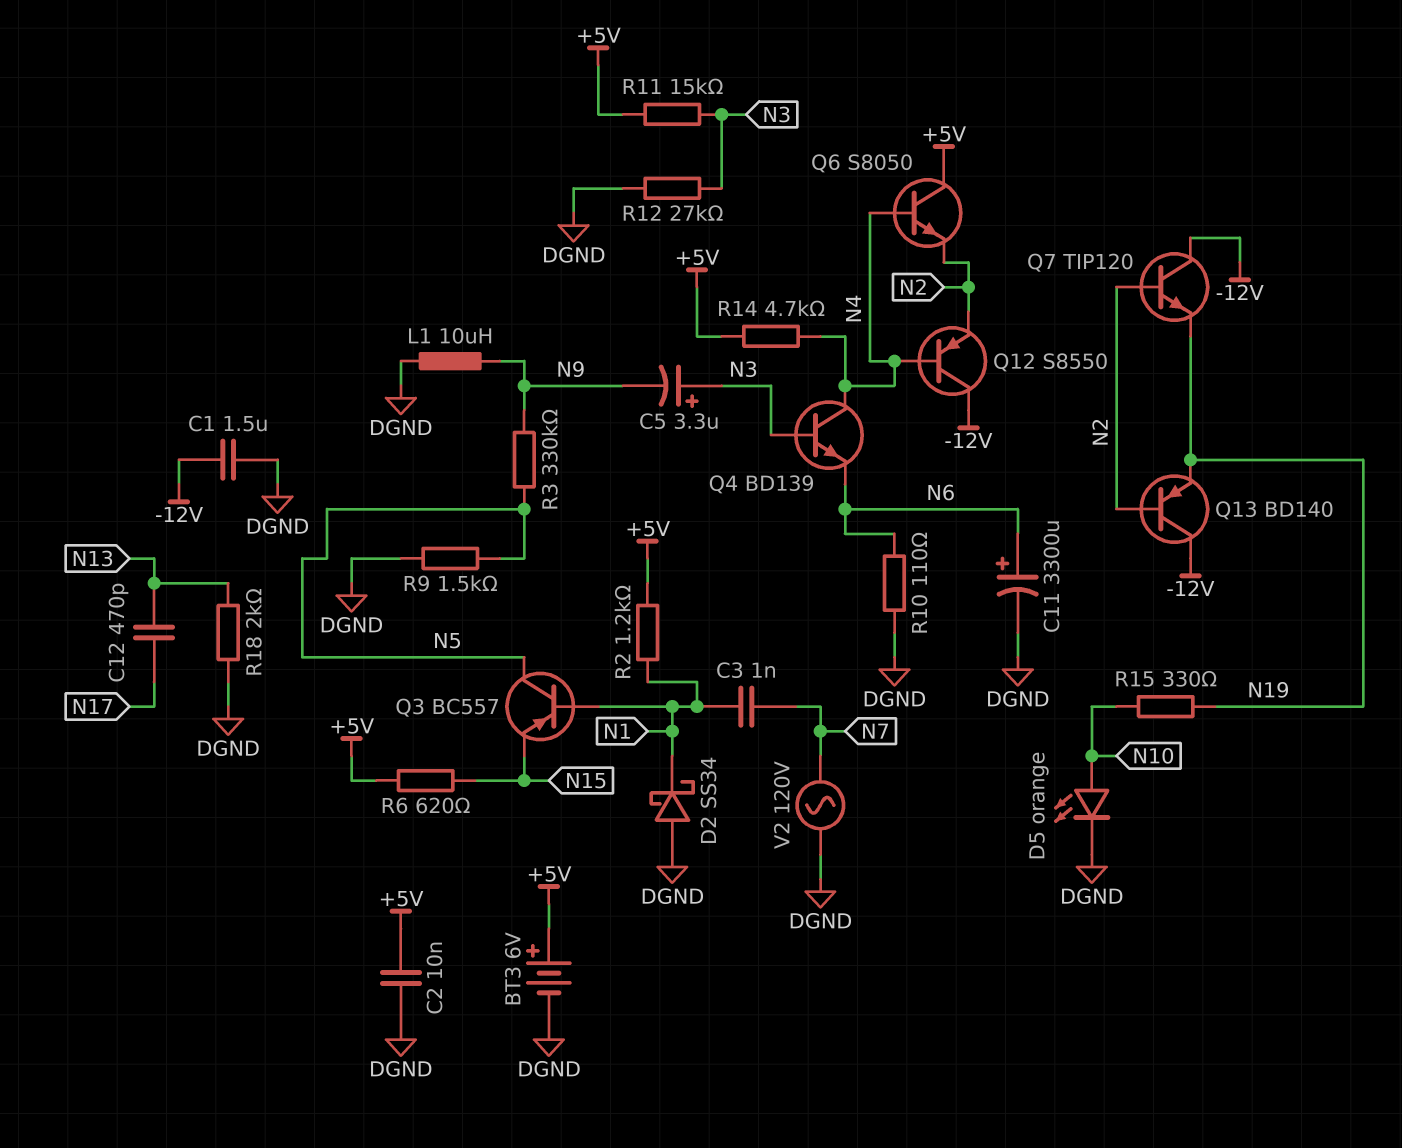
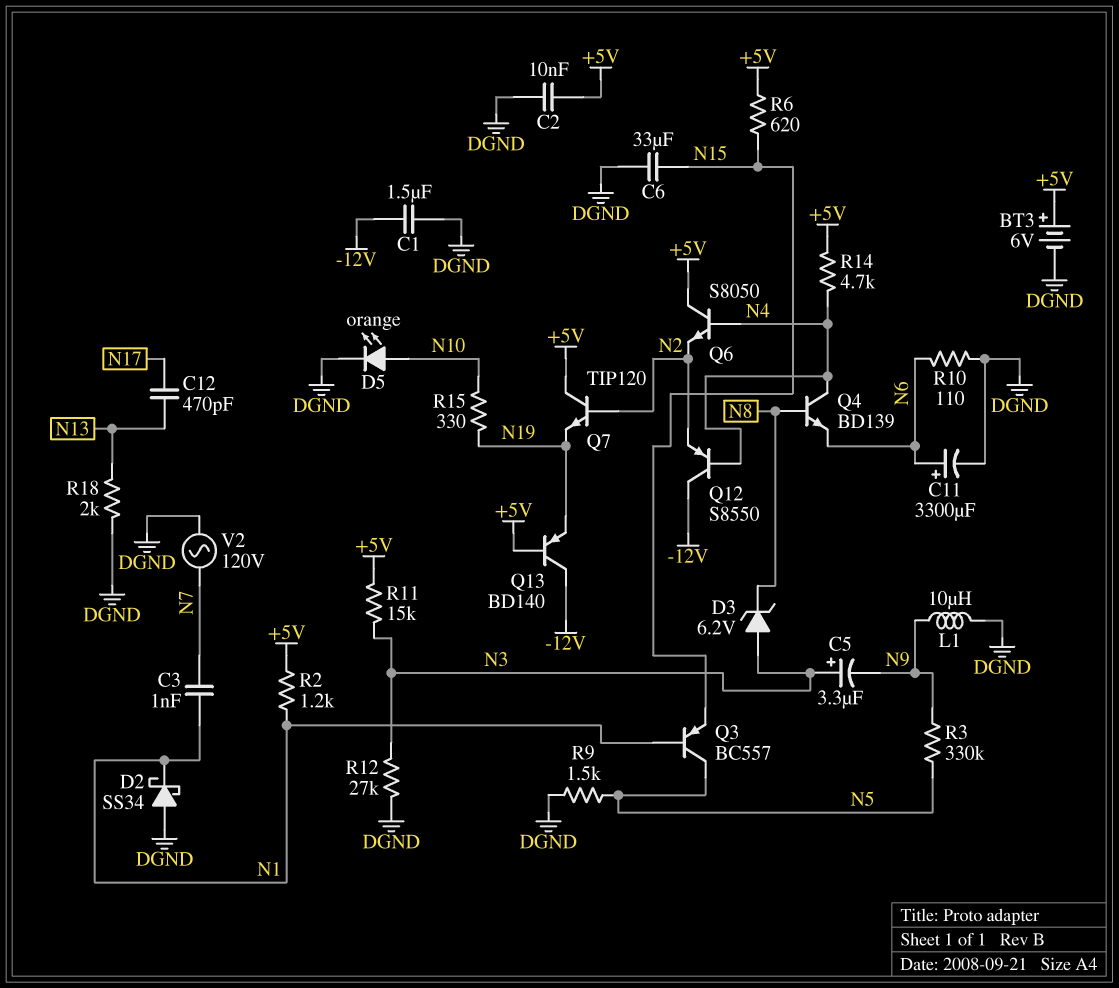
C6: none -> 33uF (DGND, N15)
D3: none -> zener 6.2V (A N3, K N8)
Q4: NPN BD139 (B N3, C N4, E N6) -> NPN BD139 (B N8, C N4, E N6)
Q7: NPN TIP120 (B N2, C -12V, E N19) -> NPN TIP120 (B N2, C +5V, E N19)
Q13: PNP BD140 (B N2, C -12V, E N19) -> PNP BD140 (B +5V, C -12V, E N19)

